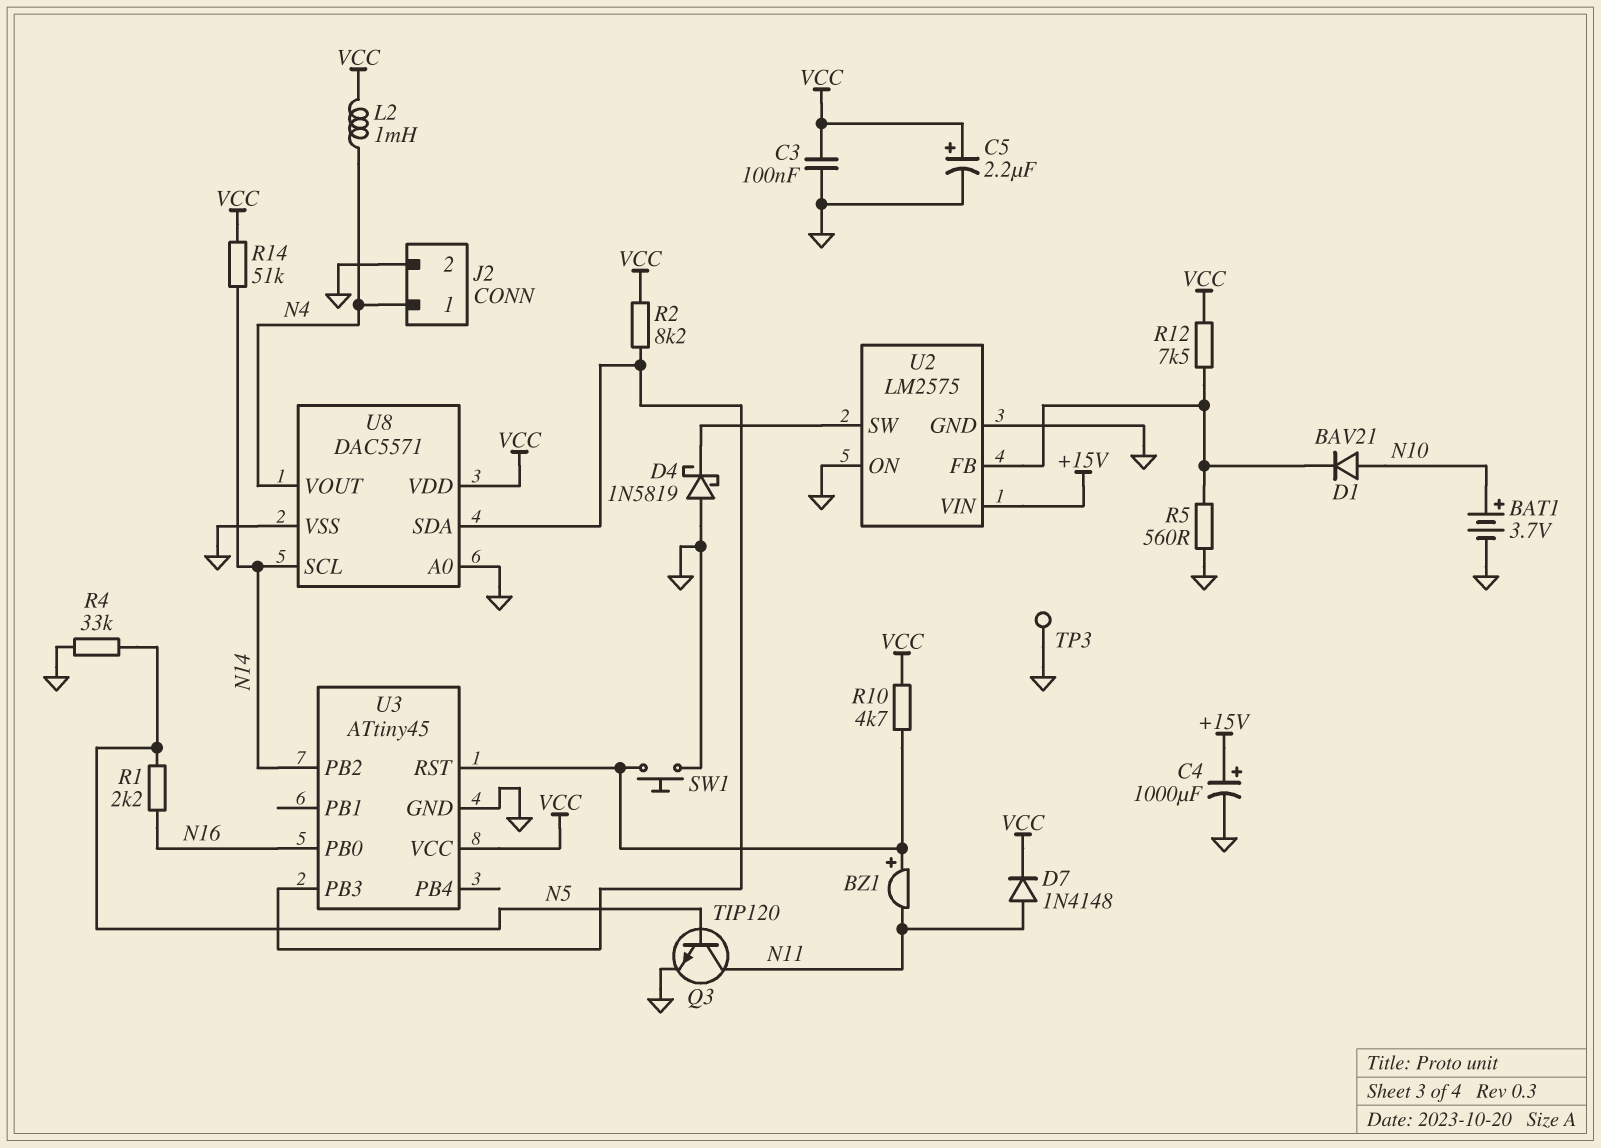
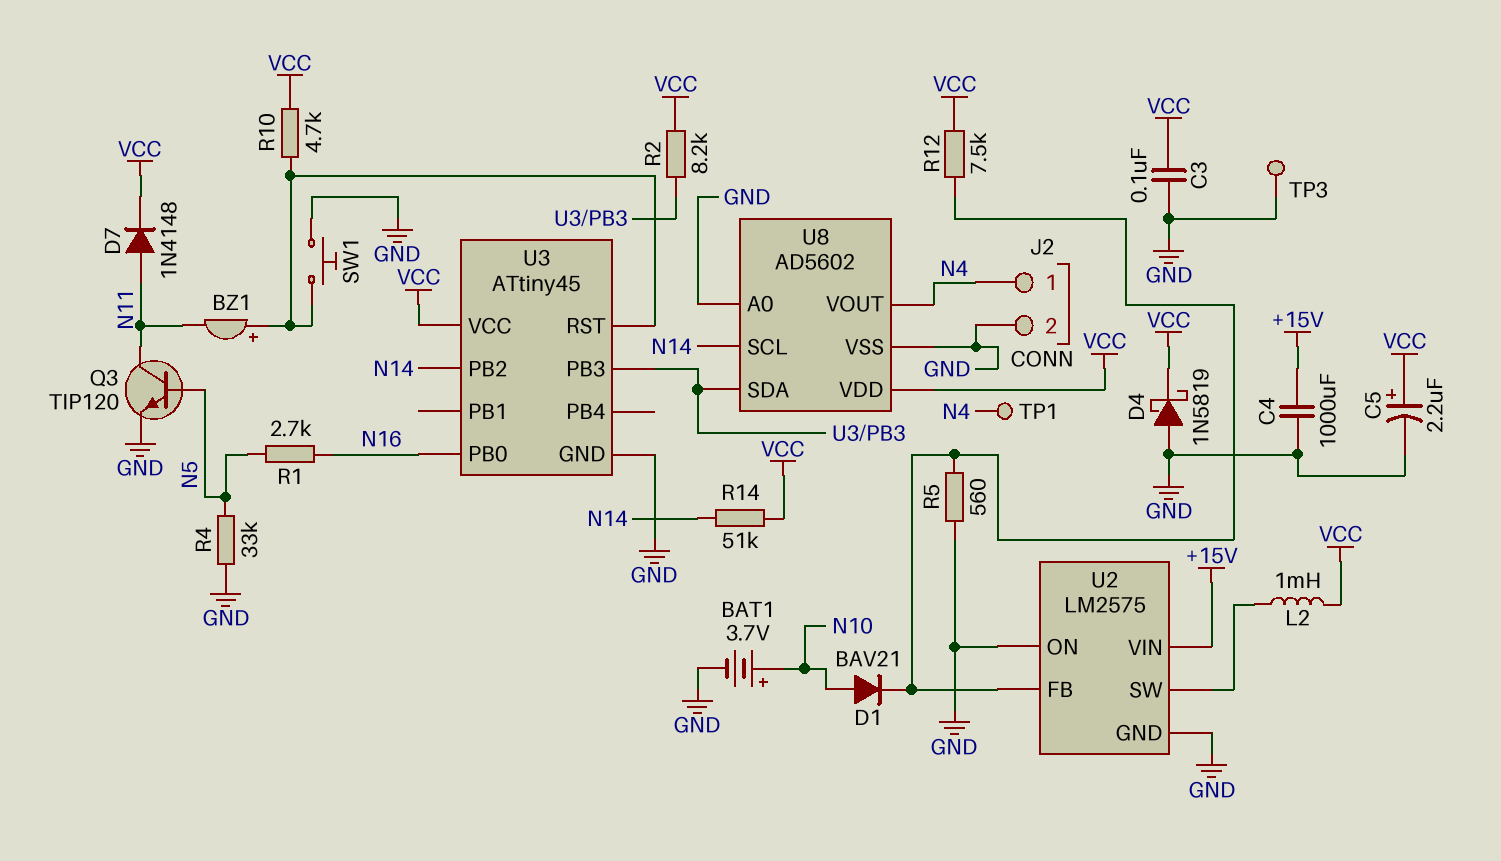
C4: 1000uF (plus +15V, minus GND) -> 1000uF (+15V, GND)
D4: schottky 1N5819 (A GND, K U2/SW) -> schottky 1N5819 (A GND, K VCC)
L2: 1mH (N4, VCC) -> 1mH (U2/SW, VCC)
R1: 2.2k (N5, N16) -> 2.7k (N5, N16)
TP1: none -> test point (N4)
U8: DAC5571 -> AD5602

